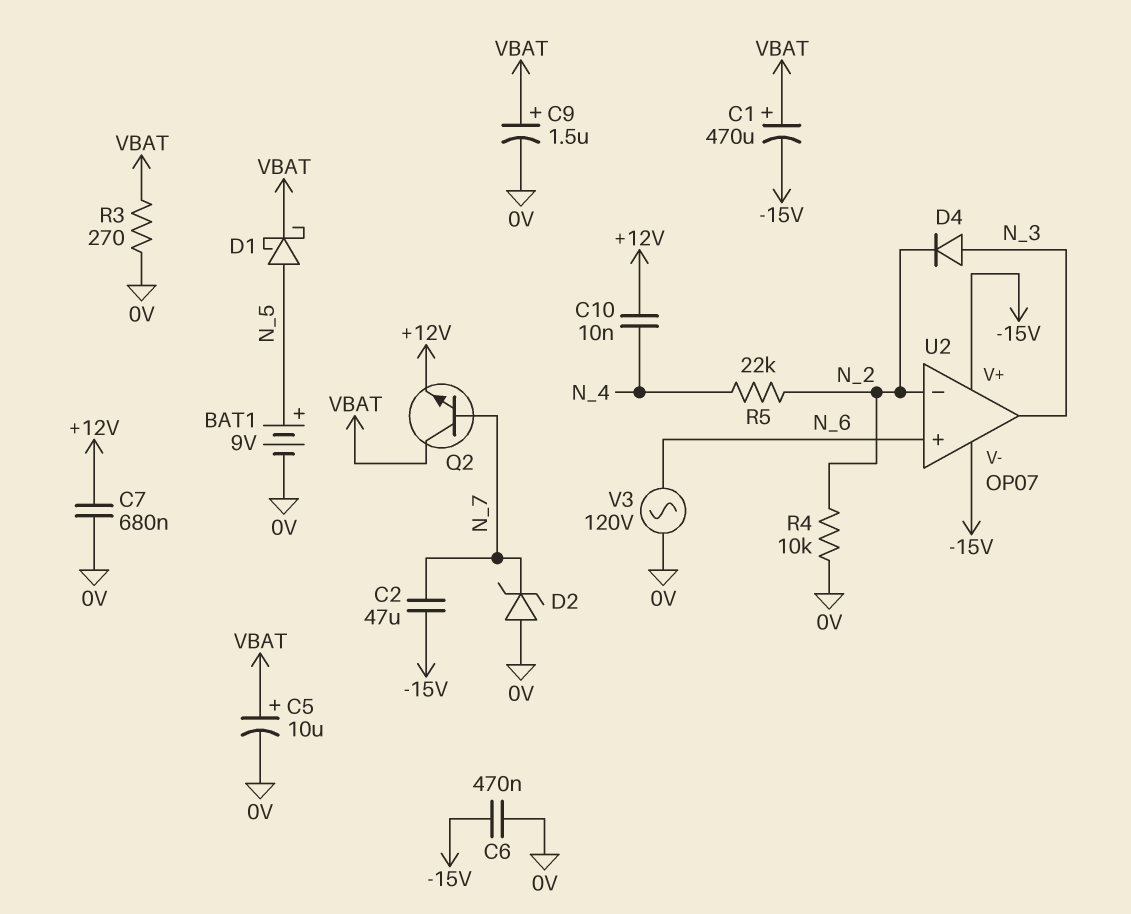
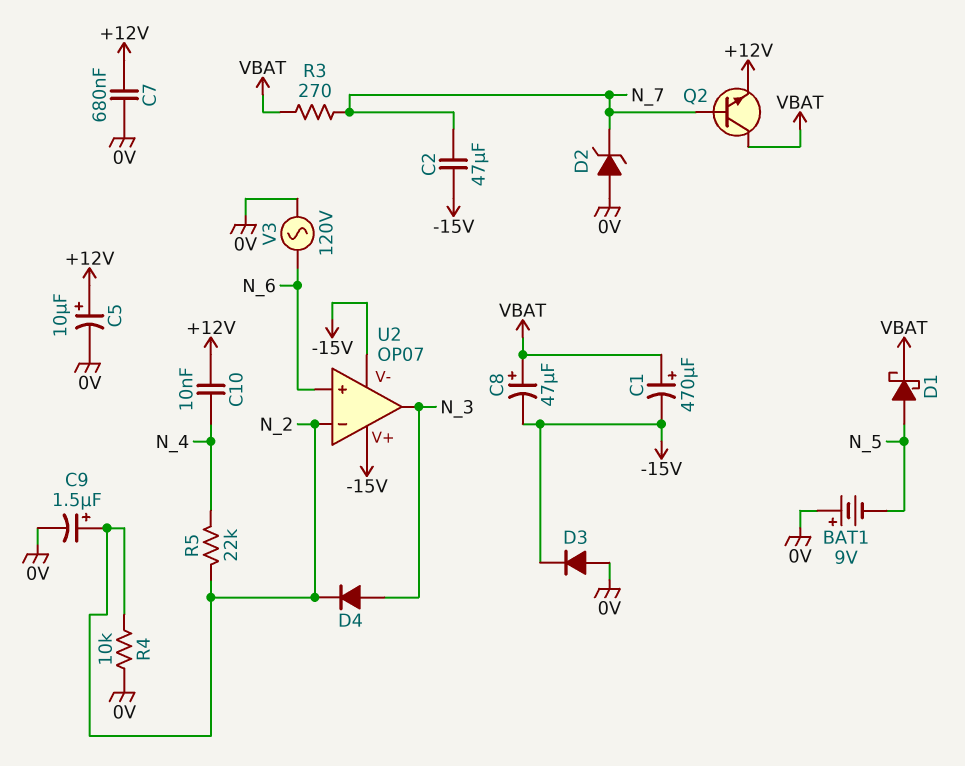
BAT1: 9V (plus N_5, minus 0V) -> 9V (plus 0V, minus N_5)
C5: 10uF (plus VBAT, minus 0V) -> 10uF (plus +12V, minus 0V)
C6: 470nF (-15V, 0V) -> none
C8: none -> 47uF (plus VBAT, minus -15V)
C9: 1.5uF (plus VBAT, minus 0V) -> 1.5uF (plus N_2, minus 0V)
D3: none -> diode (A 0V, K -15V)
R3: 270 (0V, VBAT) -> 270 (N_7, VBAT)

